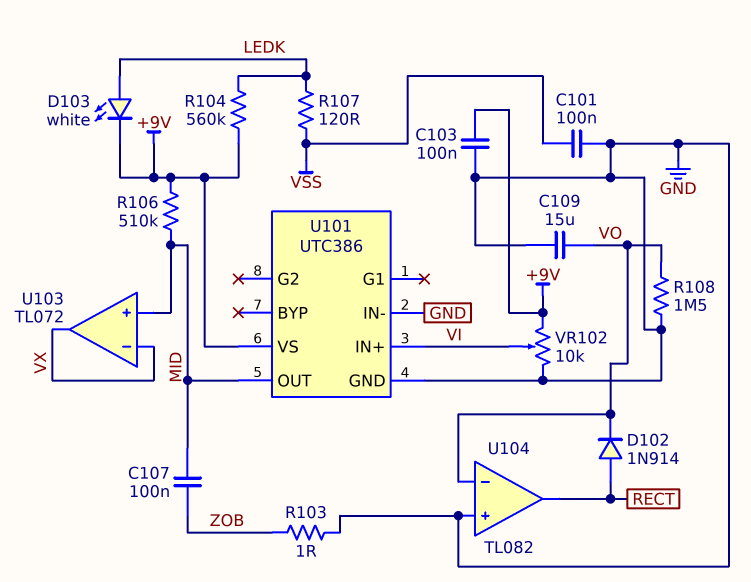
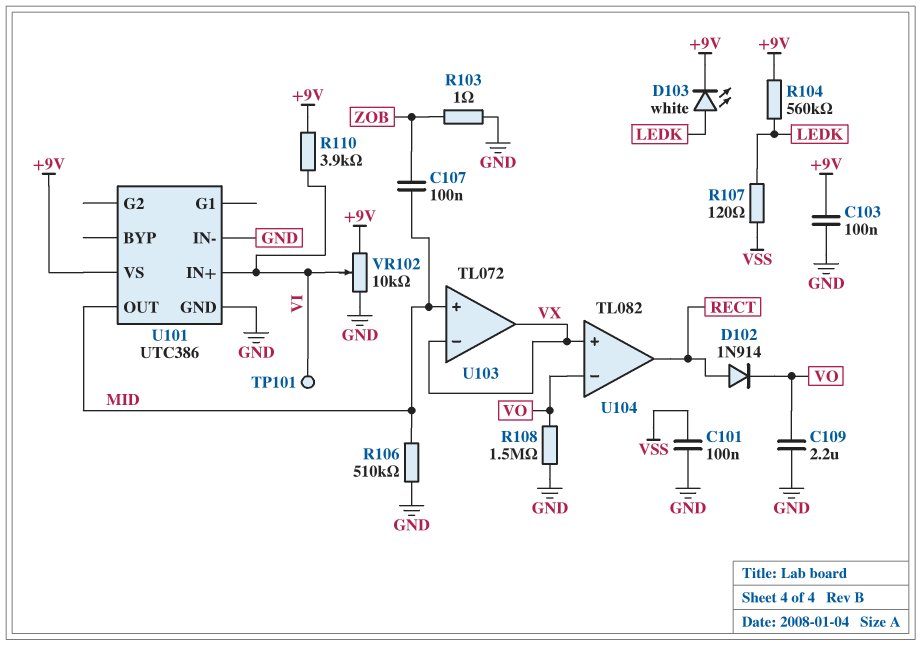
C109: 15uF (GND, VO) -> 2.2uF (GND, VO)
R106: 510k (+9V, MID) -> 510k (GND, MID)
R110: none -> 3.9k (+9V, VI)
TP101: none -> test point (VI)
U104 pin in+: GND -> VX

